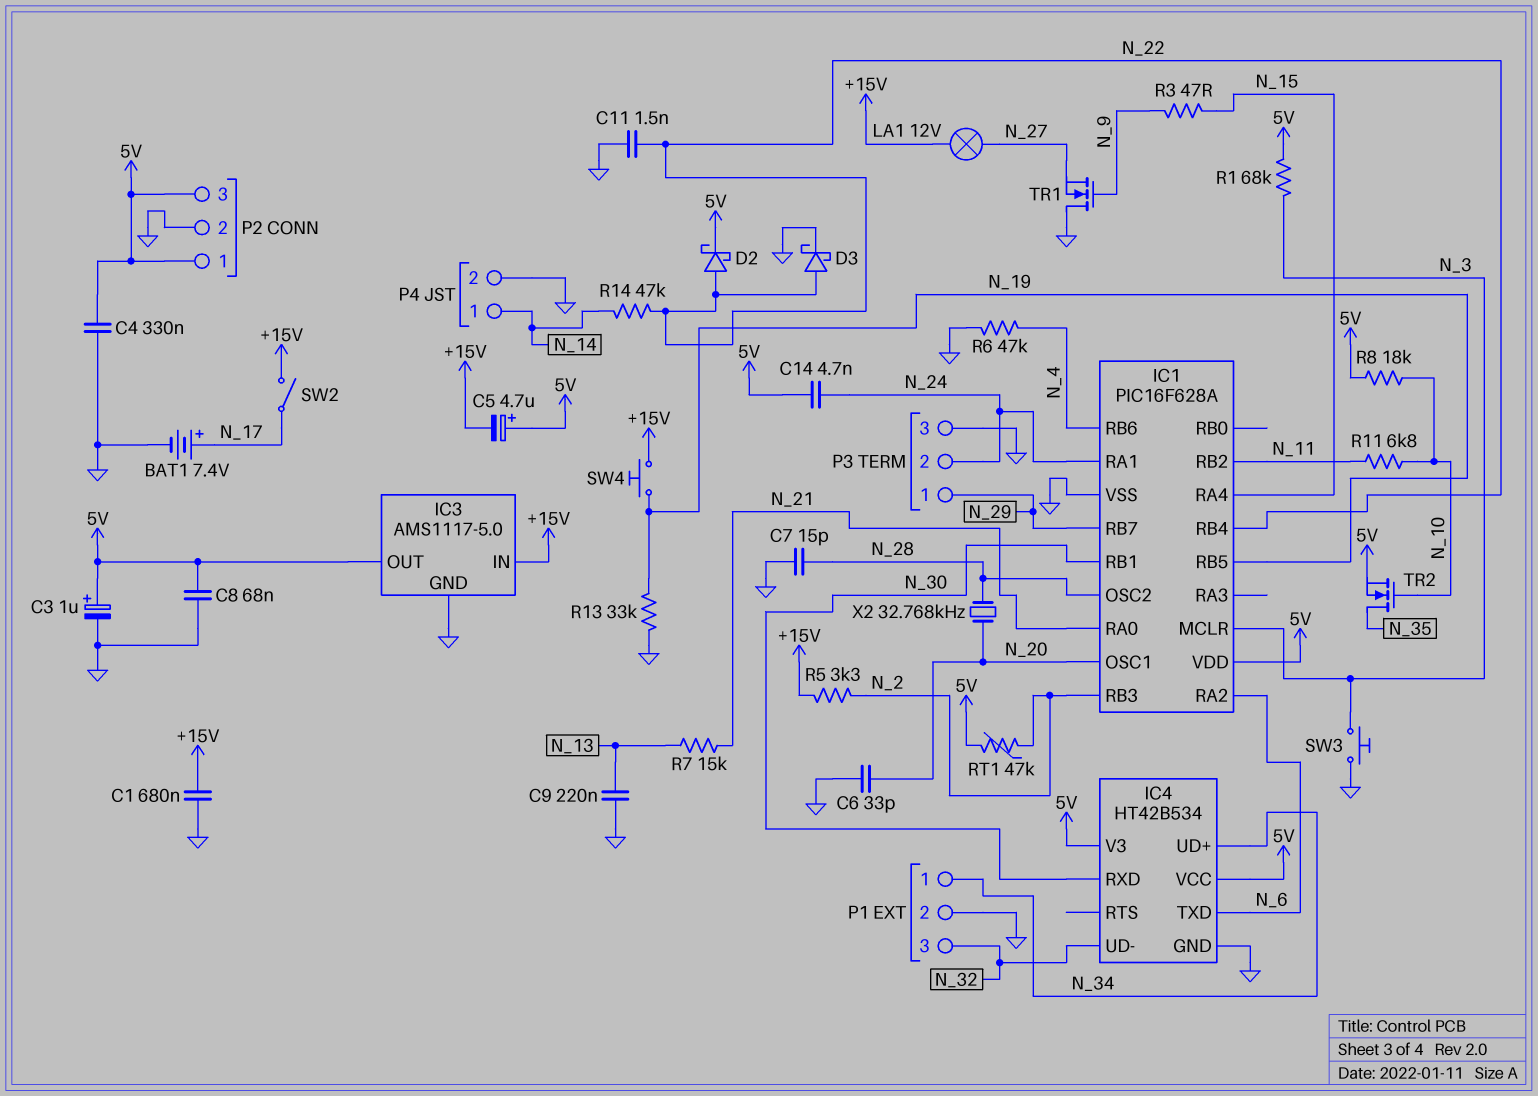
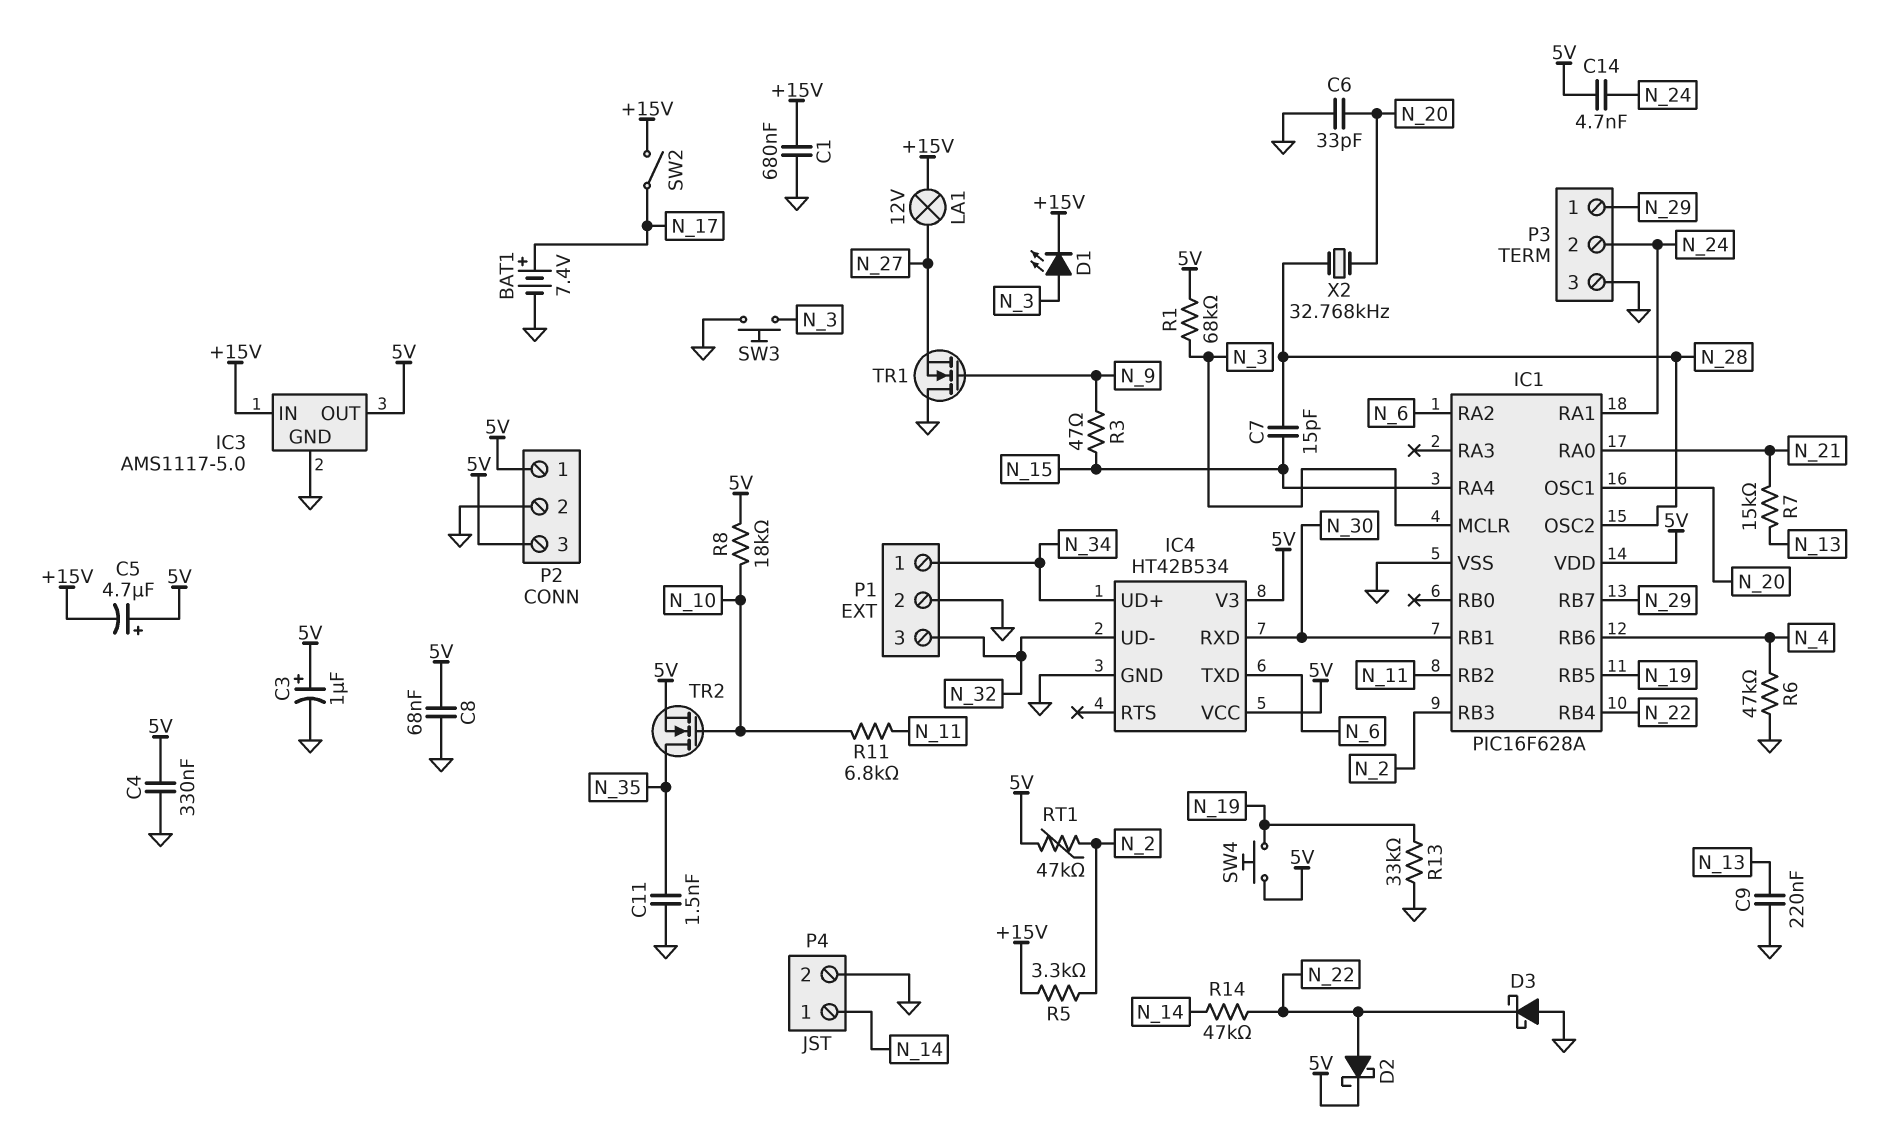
C7: 15pF (GND, N_28) -> 15pF (N_15, N_28)
C11: 1.5nF (GND, N_22) -> 1.5nF (GND, N_35)
D1: none -> LED (A N_3, K +15V)
D3: schottky (A N_22, K GND) -> schottky (A GND, K N_22)
SW4: button (+15V, N_19) -> button (5V, N_19)

